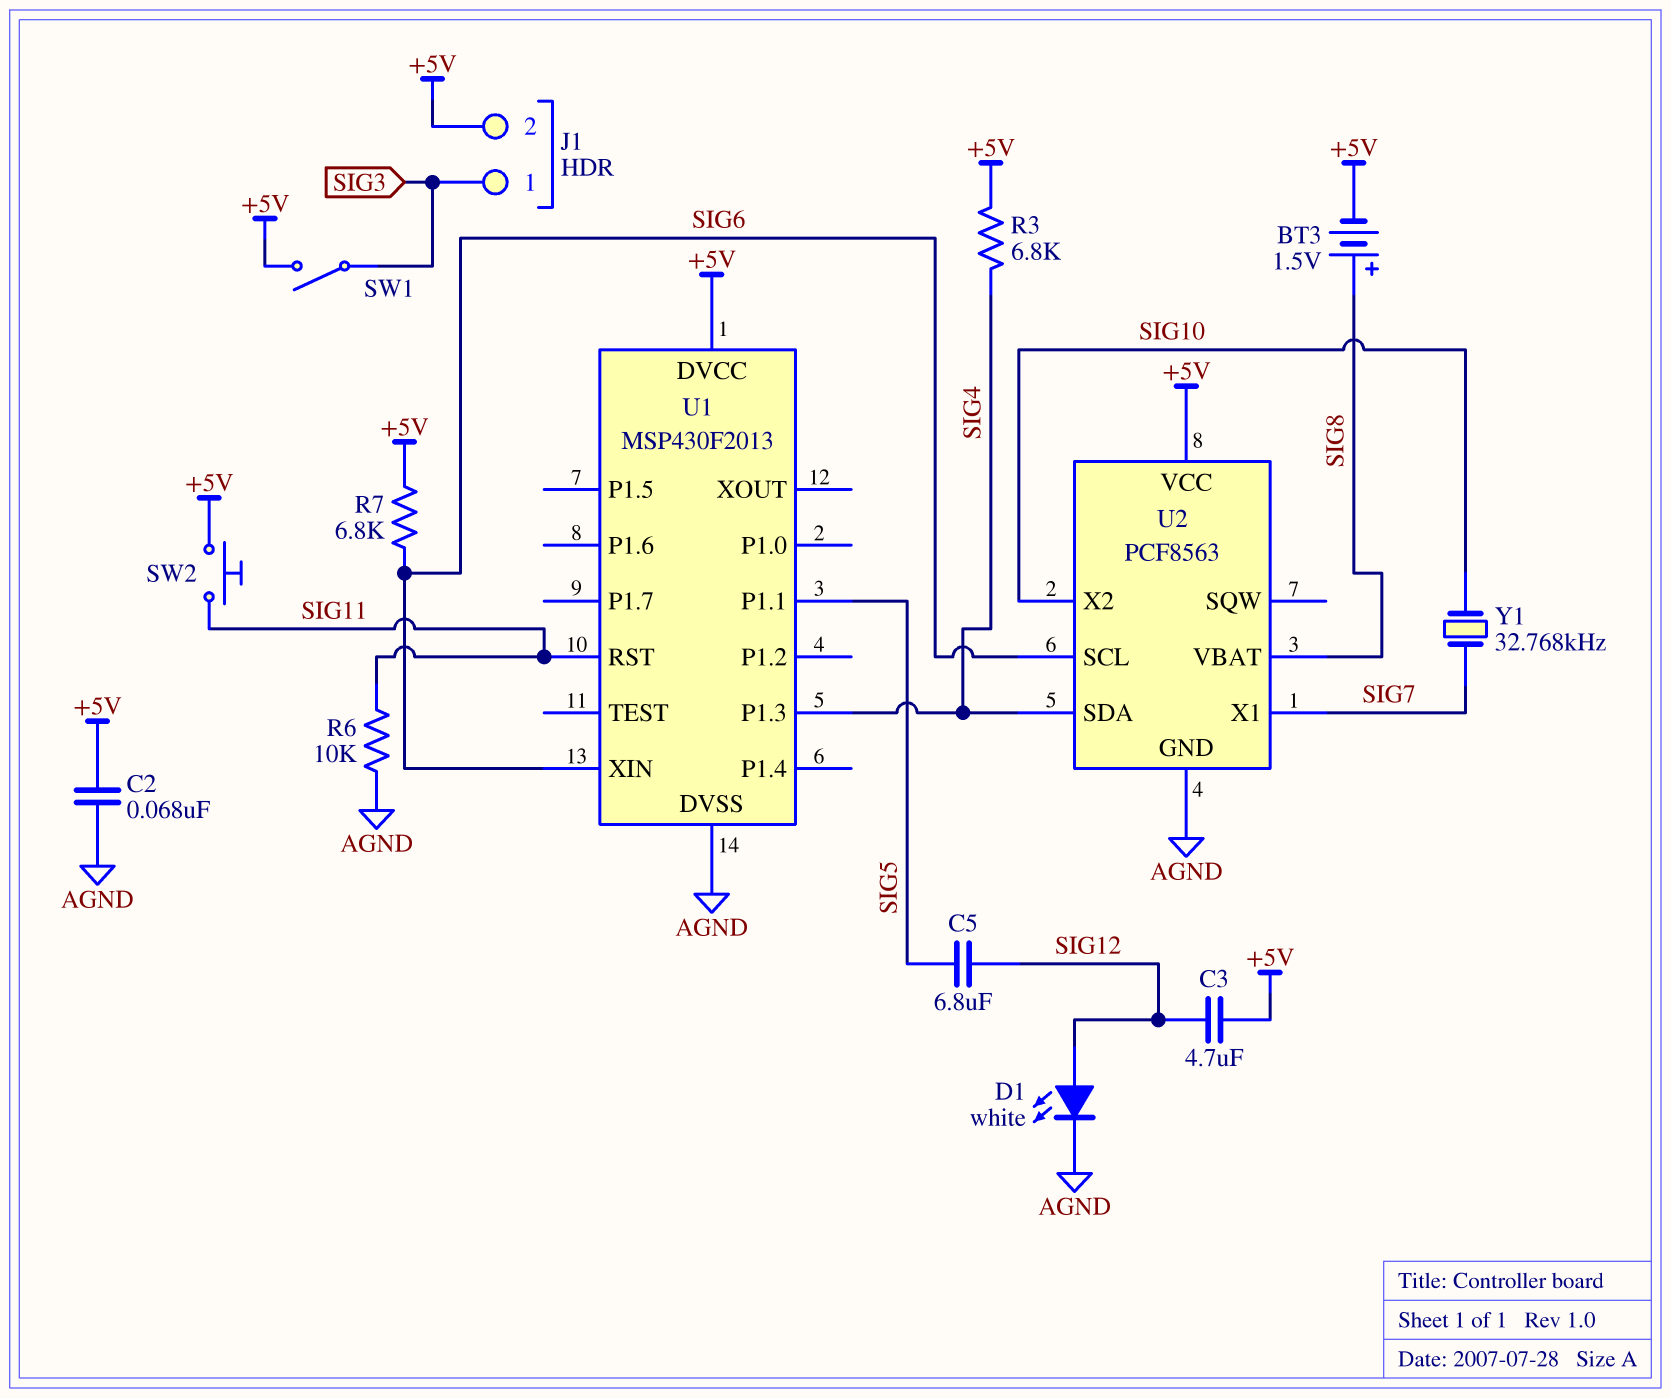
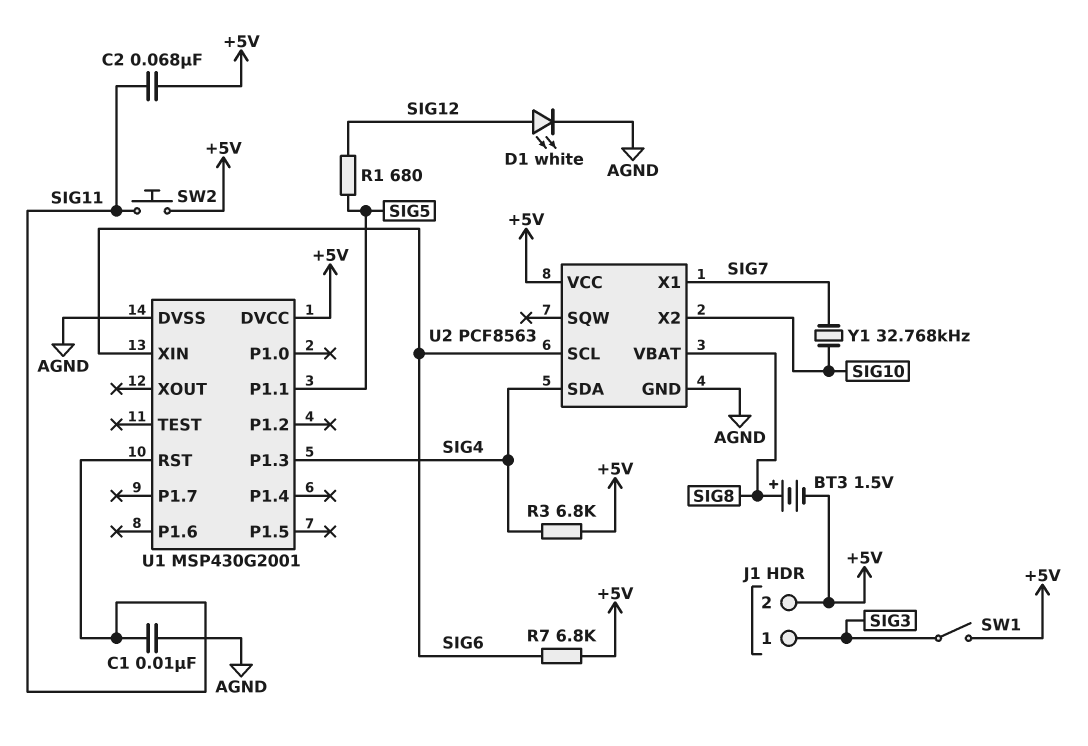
C1: none -> 10nF (AGND, SIG11)
C2: 68nF (+5V, AGND) -> 68nF (+5V, SIG11)
C3: 4.7uF (+5V, SIG12) -> none
C5: 6.8uF (SIG5, SIG12) -> none
R1: none -> 680 (SIG5, SIG12)
R6: 10k (AGND, SIG11) -> none
U1: MSP430F2013 -> MSP430G2001

